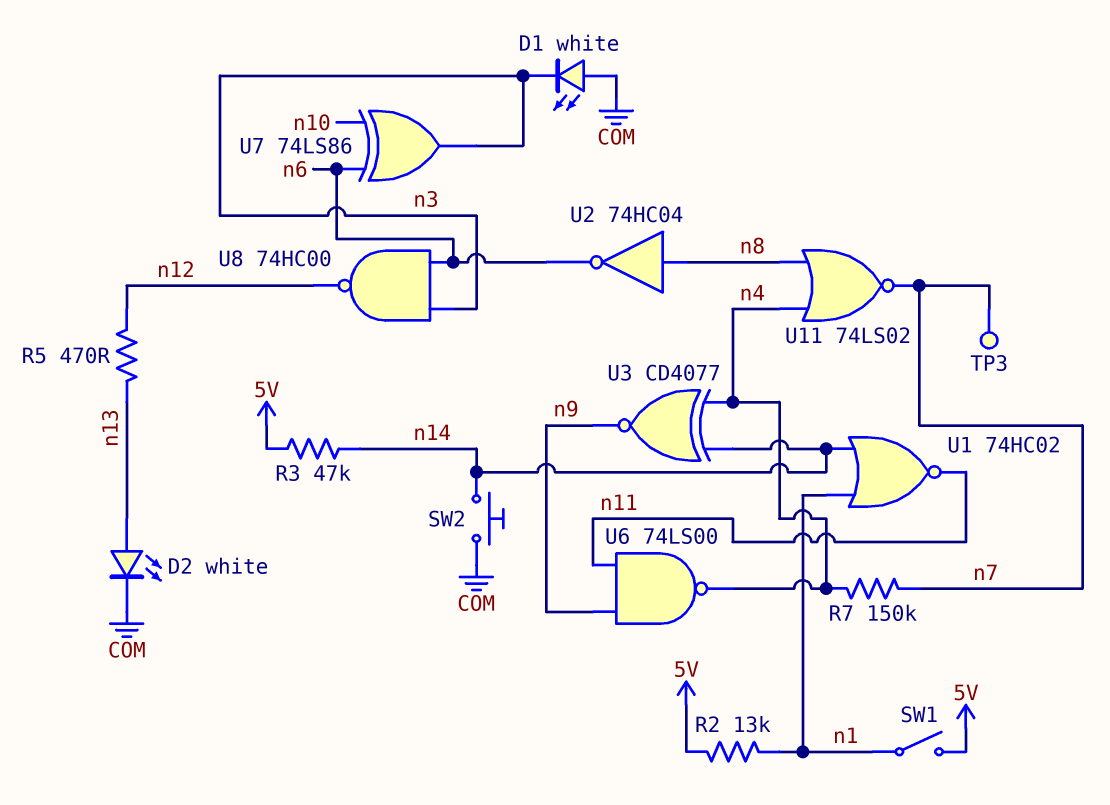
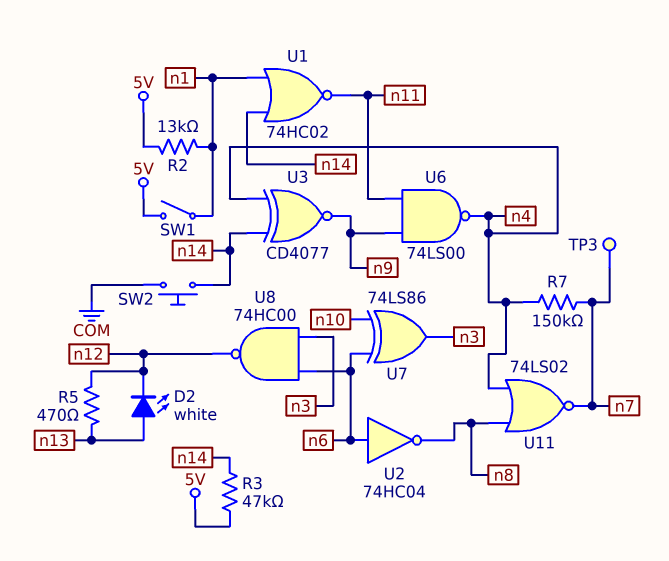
D1: LED white (A COM, K n3) -> none
D2: LED white (A n13, K COM) -> LED white (A n13, K n12)
U2: NOT 74HC04 (in n8, out n6) -> NOT 74HC04 (in n6, out n8)

